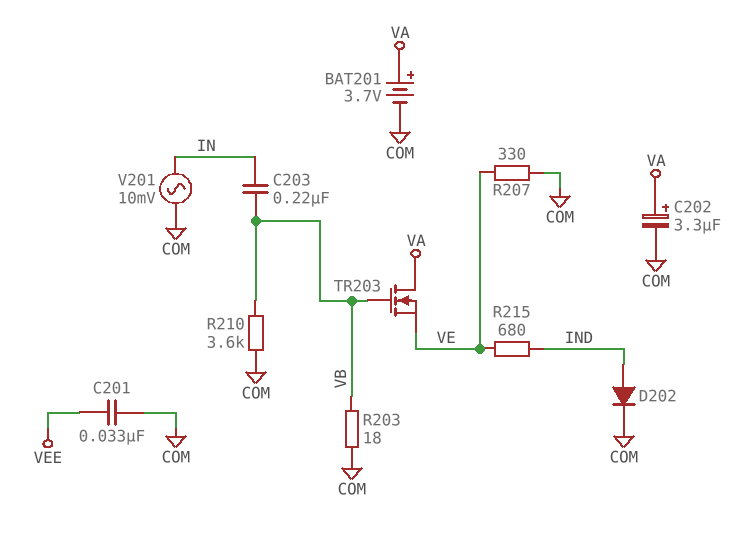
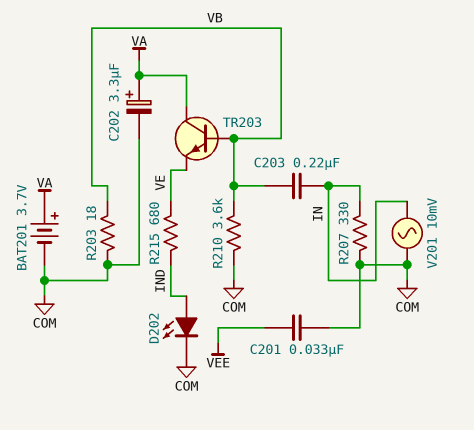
D202: diode (A IND, K COM) -> LED (A IND, K COM)
R207: 330 (COM, VE) -> 330 (COM, IN)
TR203: NMOS (G VB, D VA, S VE) -> NPN (B VB, C VA, E VE)

